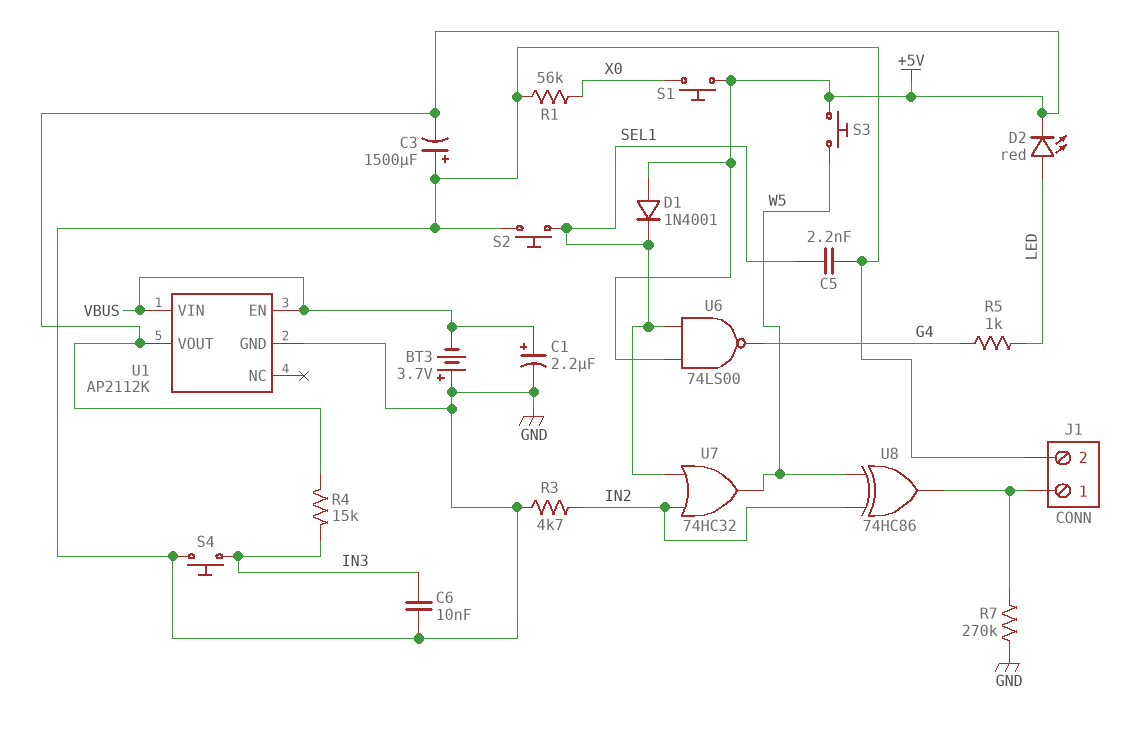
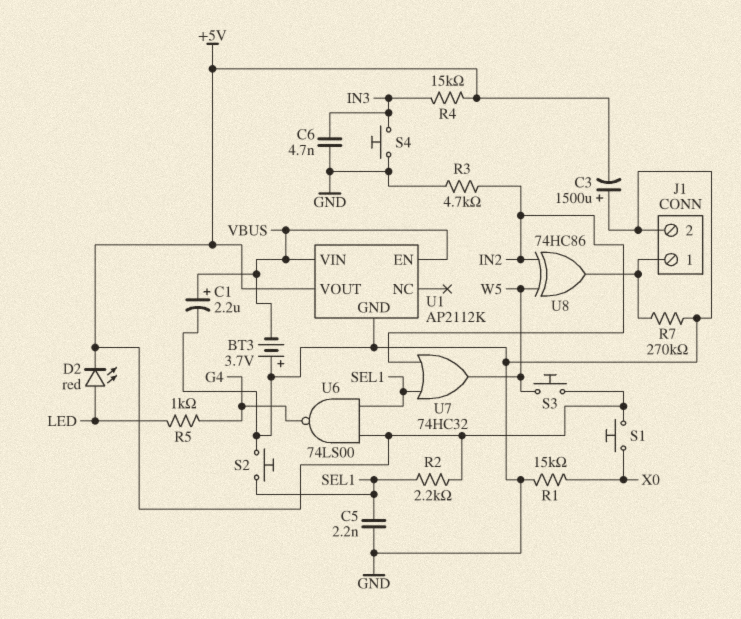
C6: 10nF (GND, IN3) -> 4.7nF (GND, IN3)
D1: diode 1N4001 (A +5V, K SEL1) -> none
R1: 56k (GND, X0) -> 15k (GND, X0)
R2: none -> 2.2k (+5V, SEL1)

